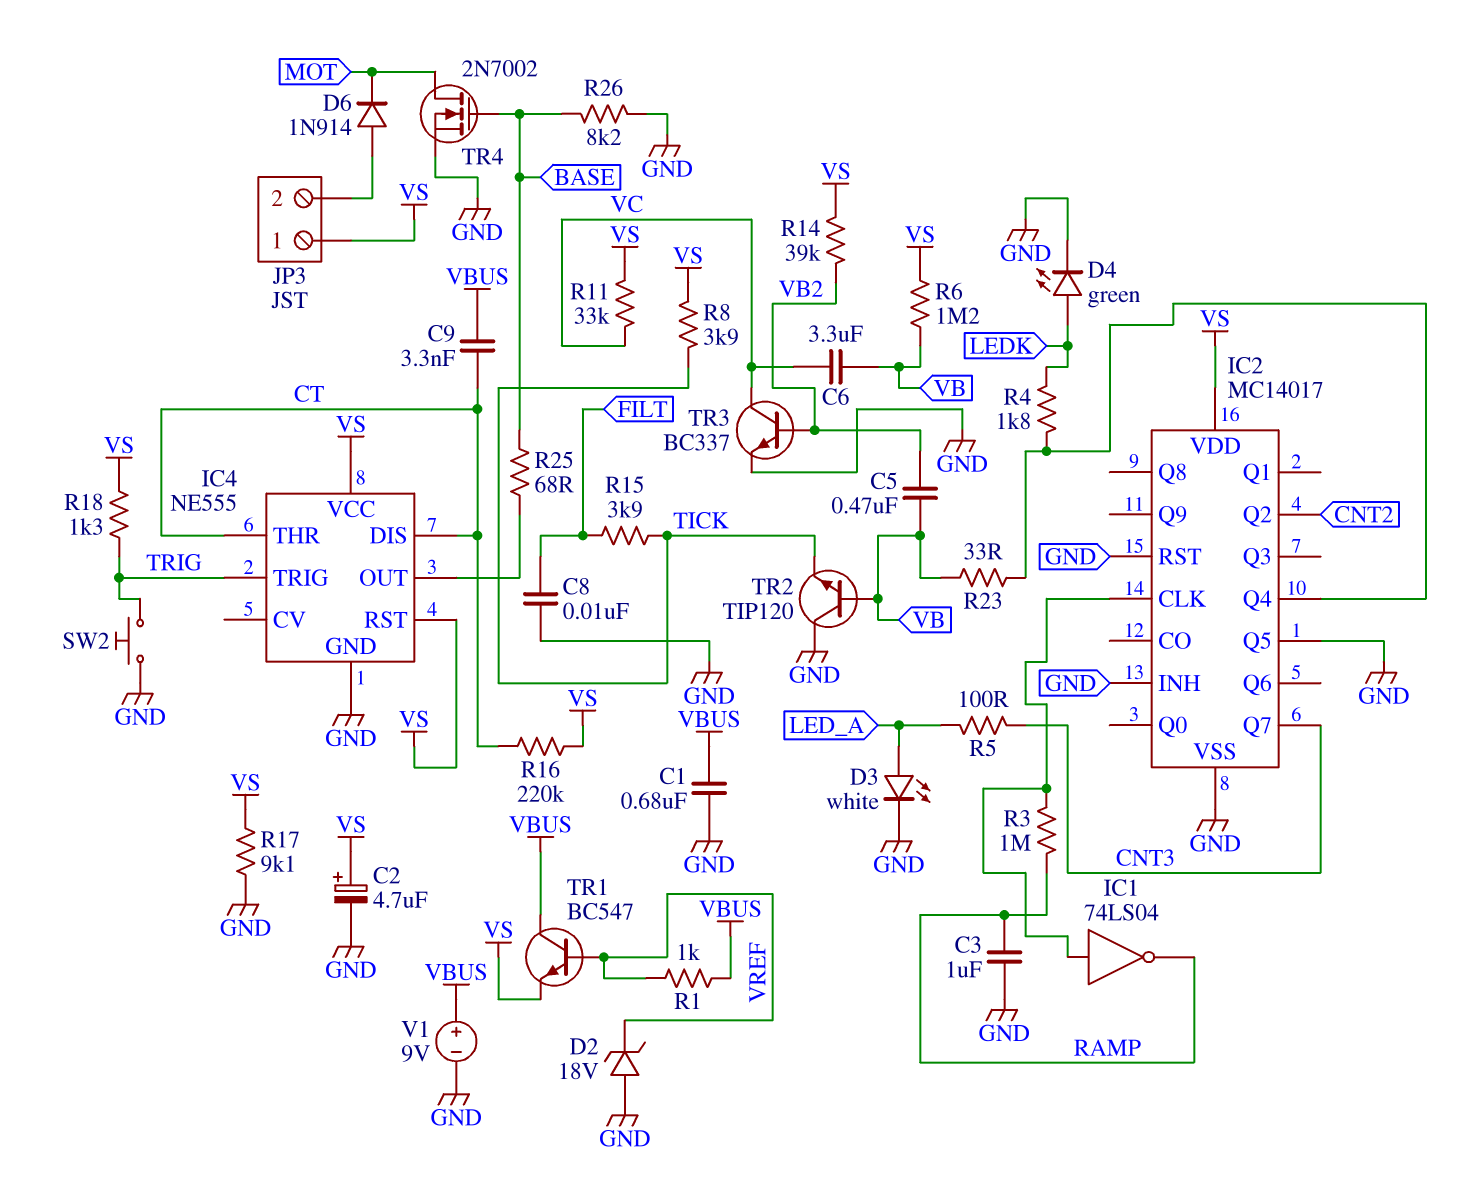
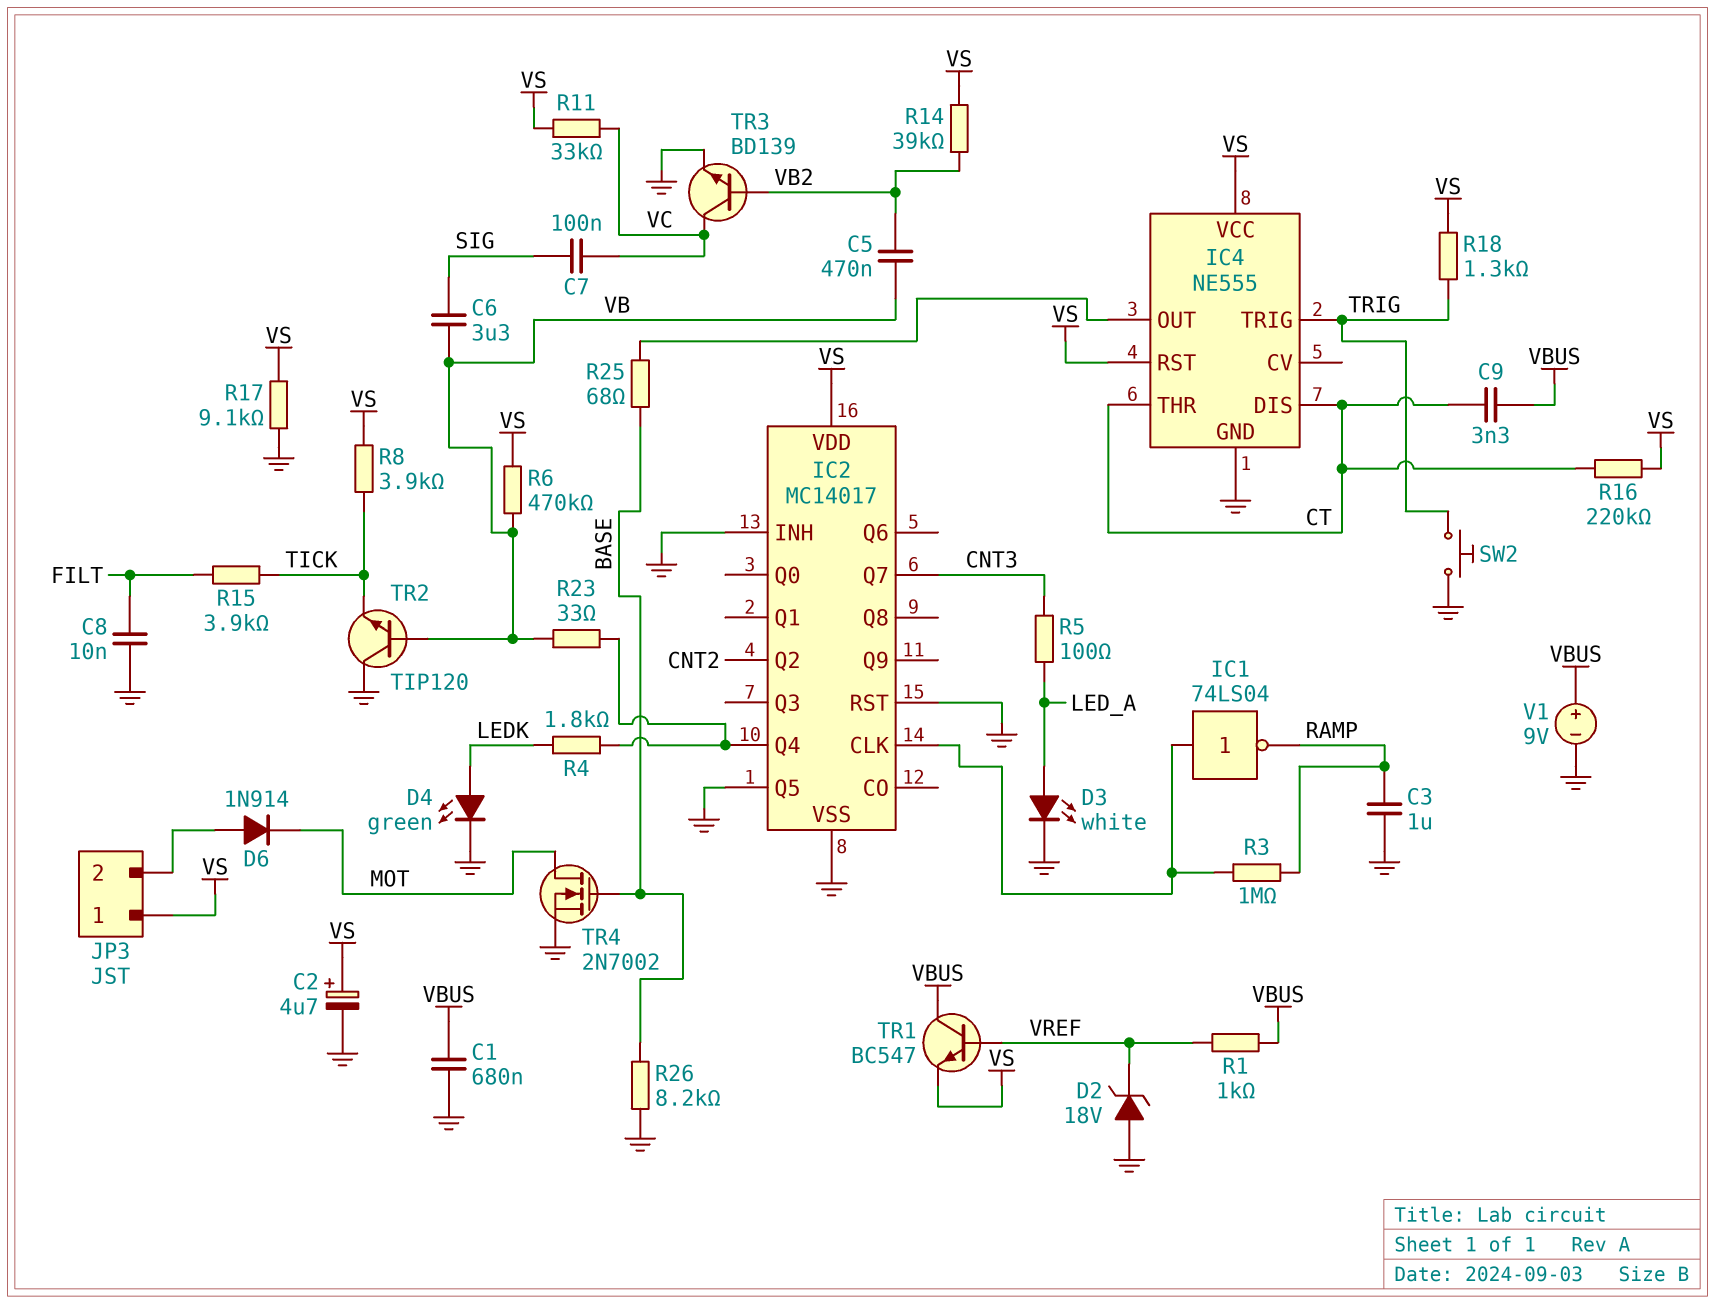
C6: 3.3uF (VB, VC) -> 3.3uF (SIG, VB)
C7: none -> 100nF (SIG, VC)
R6: 1.2M (VB, VS) -> 470k (VB, VS)
TR3: NPN BC337 (B VB2, C VC, E GND) -> NPN BD139 (B VB2, C VC, E GND)

